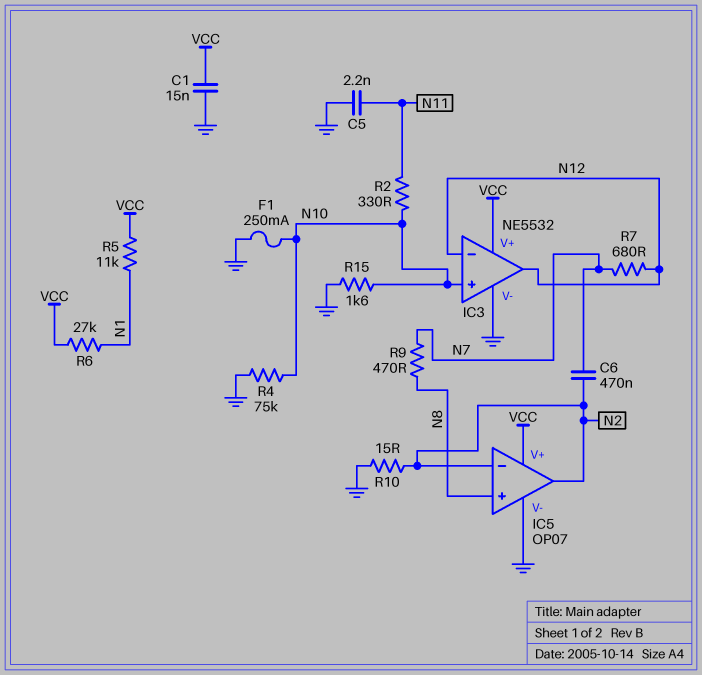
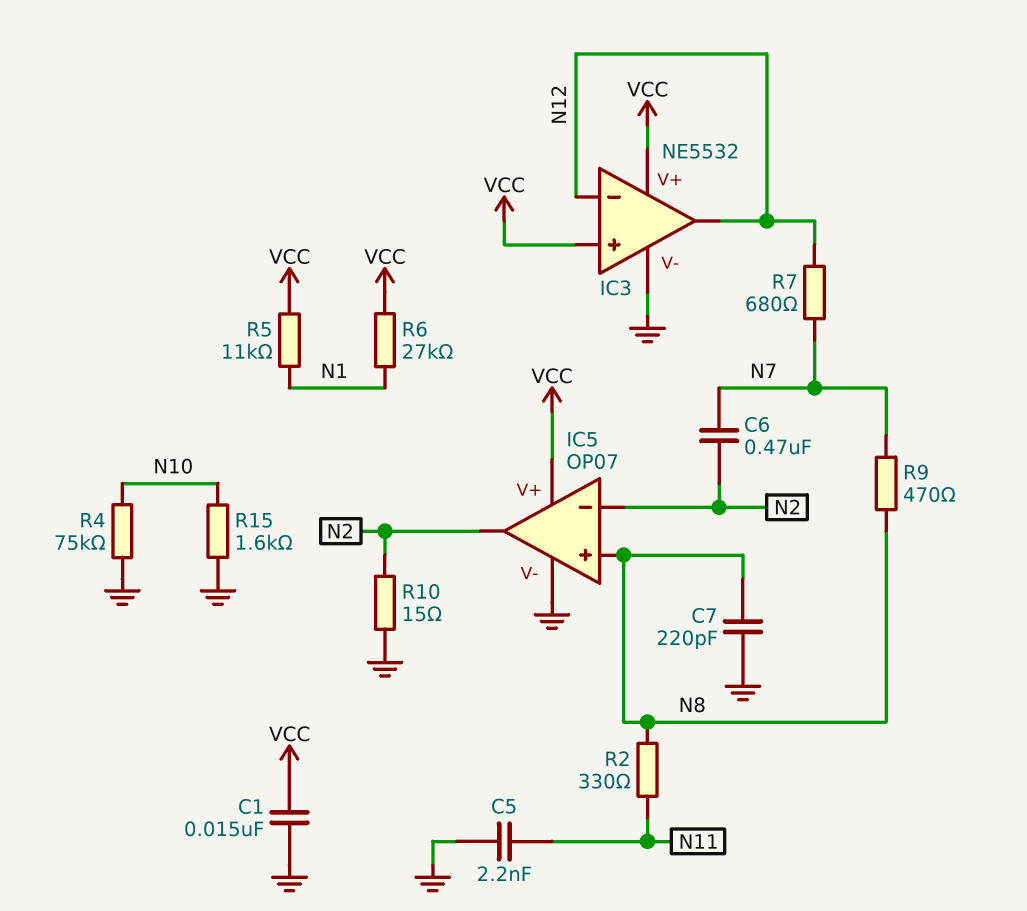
C7: none -> 220pF (GND, N8)
F1: 250mA (GND, N10) -> none
IC3 pin in+: N10 -> VCC
R2: 330 (N10, N11) -> 330 (N8, N11)

